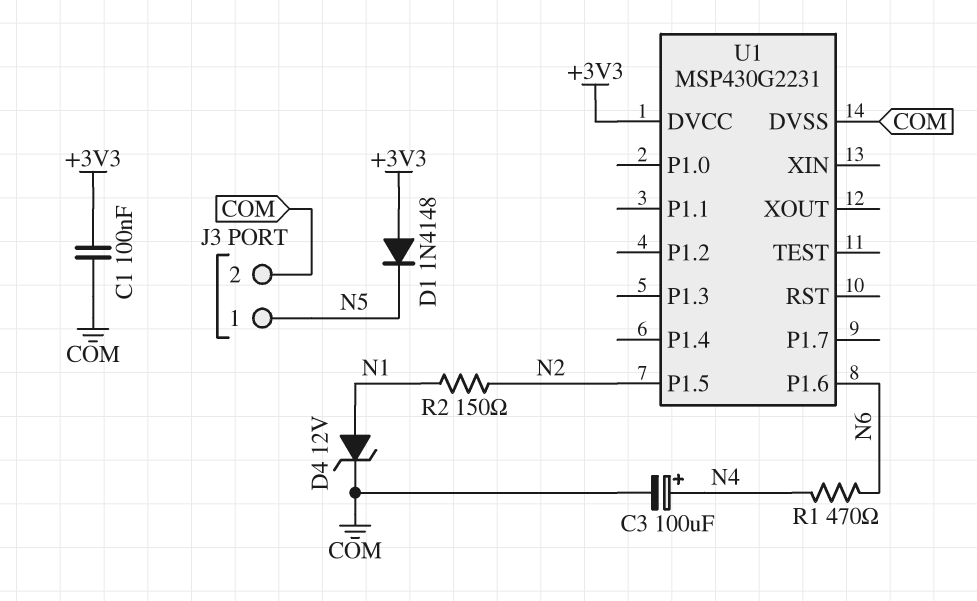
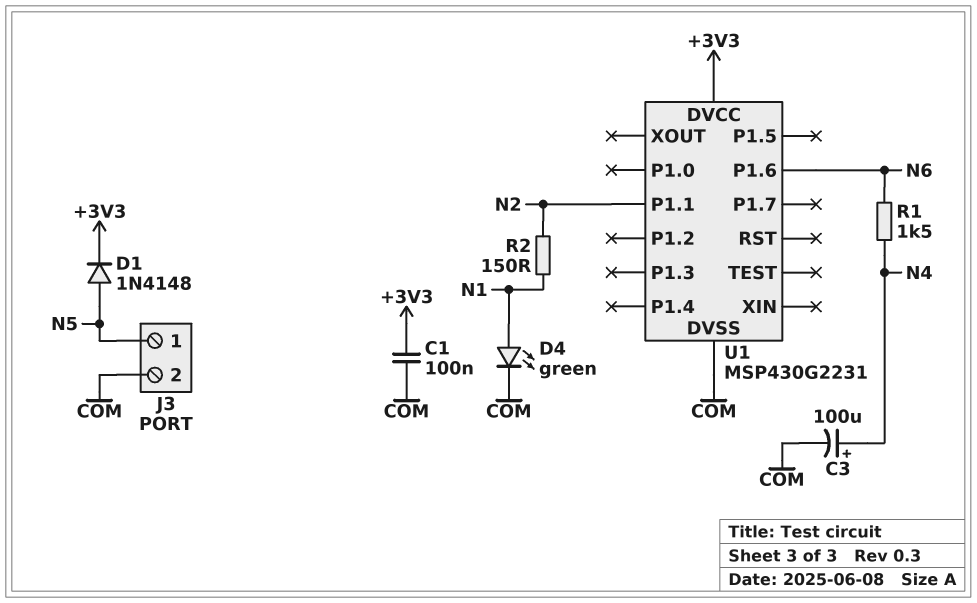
D1: diode 1N4148 (A +3V3, K N5) -> diode 1N4148 (A N5, K +3V3)
D4: zener 12V (A N1, K COM) -> LED green (A N1, K COM)
R1: 470 (N4, N6) -> 1.5k (N4, N6)
U1 pin P1.1: none -> N2
U1 pin P1.5: N2 -> none

